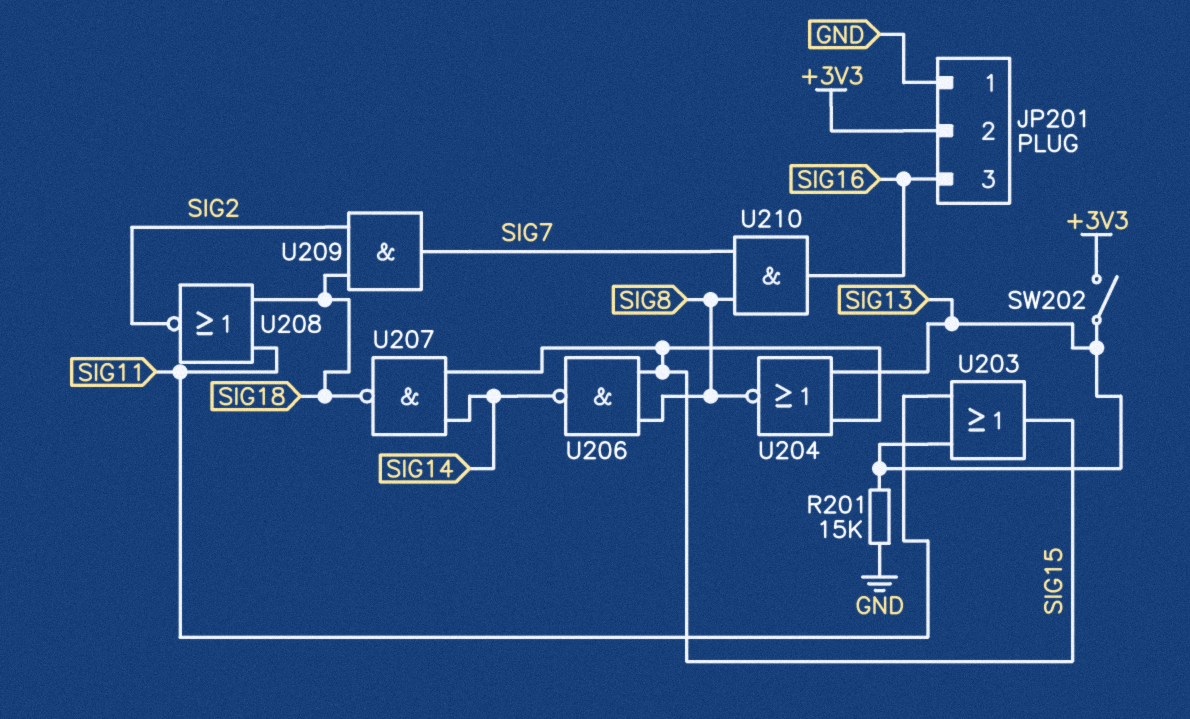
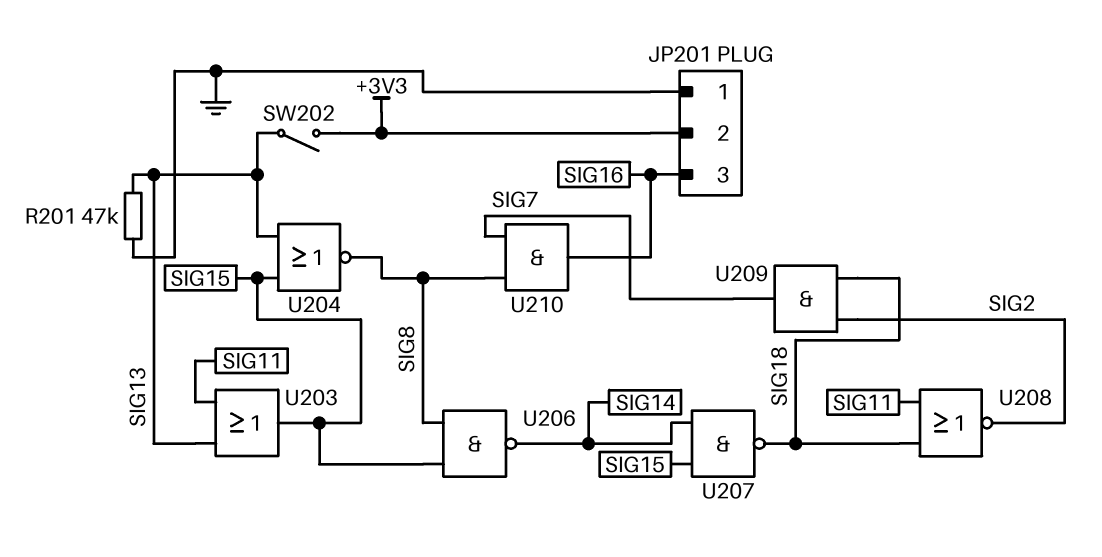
R201: 15k (GND, SIG13) -> 47k (GND, SIG13)

